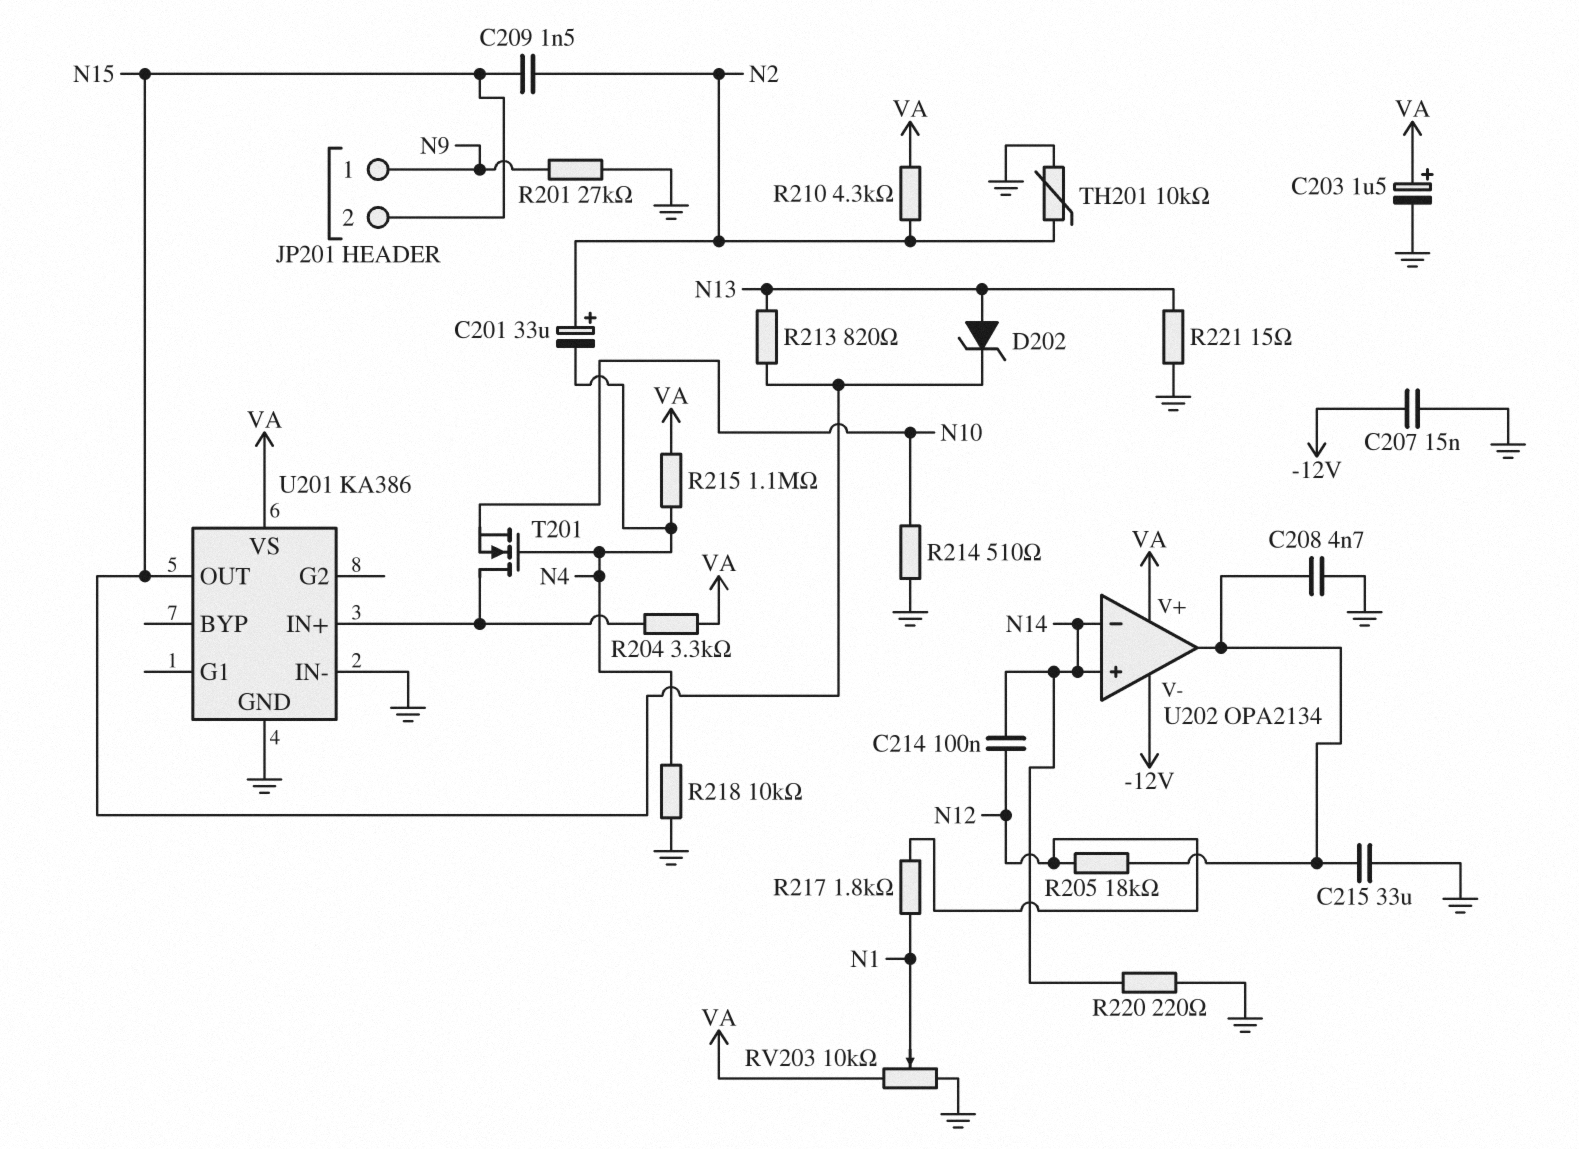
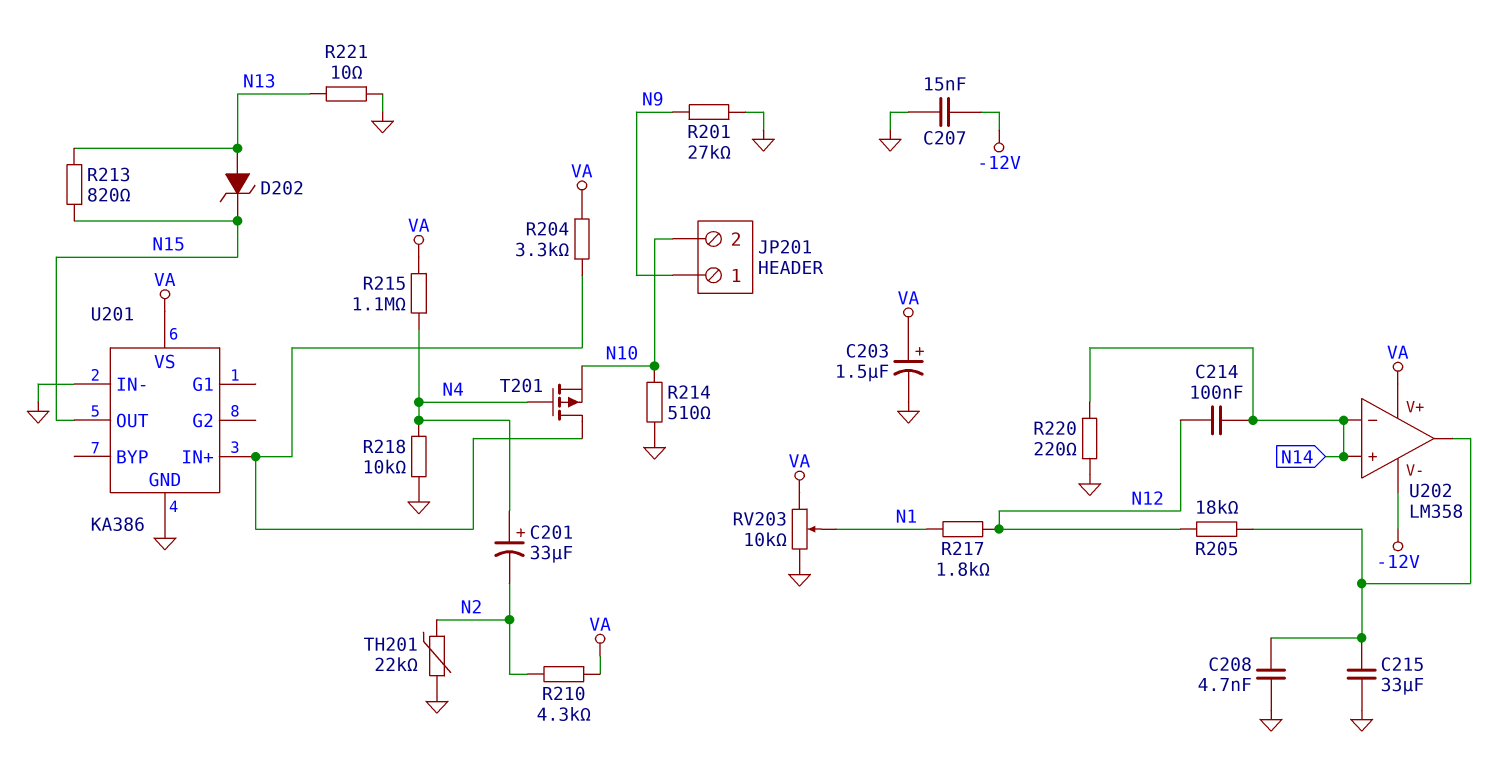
C201: 33uF (plus N2, minus N4) -> 33uF (plus N4, minus N2)
C209: 1.5nF (N2, N15) -> none
JP201 pin 2: N15 -> N10
R221: 15 (GND, N13) -> 10 (GND, N13)
T201: NMOS (G N4, D U201/IN+, S N10) -> PMOS (G N4, D U201/IN+, S N10)
TH201: 10k (GND, N2) -> 22k (GND, N2)
U202: OPA2134 -> LM358

